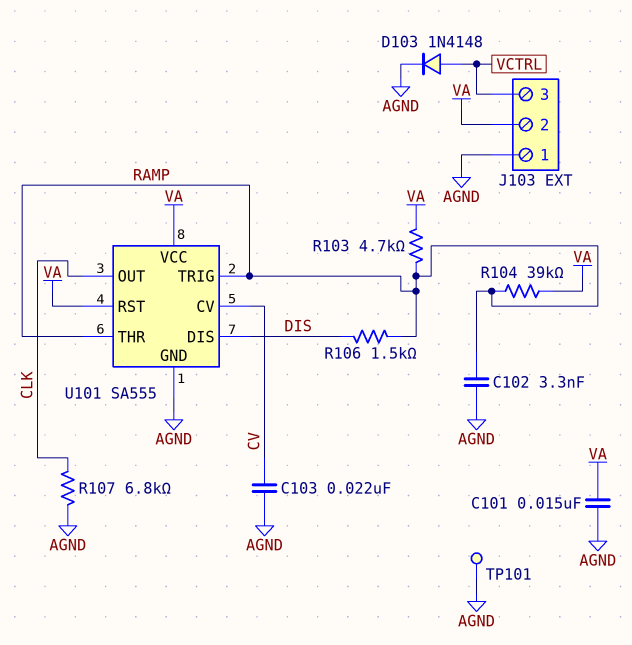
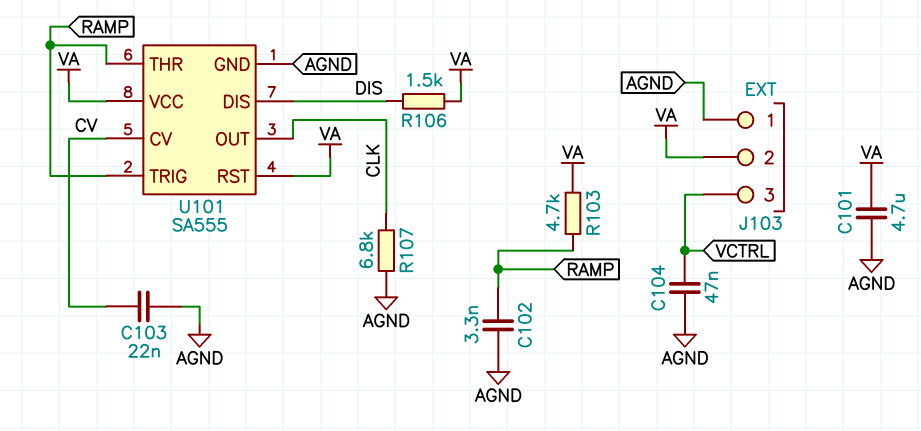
C101: 15nF (AGND, VA) -> 4.7uF (AGND, VA)
C104: none -> 47nF (AGND, VCTRL)
D103: diode 1N4148 (A VCTRL, K AGND) -> none
R104: 39k (RAMP, VA) -> none
R106: 1.5k (DIS, RAMP) -> 1.5k (DIS, VA)
TP101: test point (AGND) -> none

